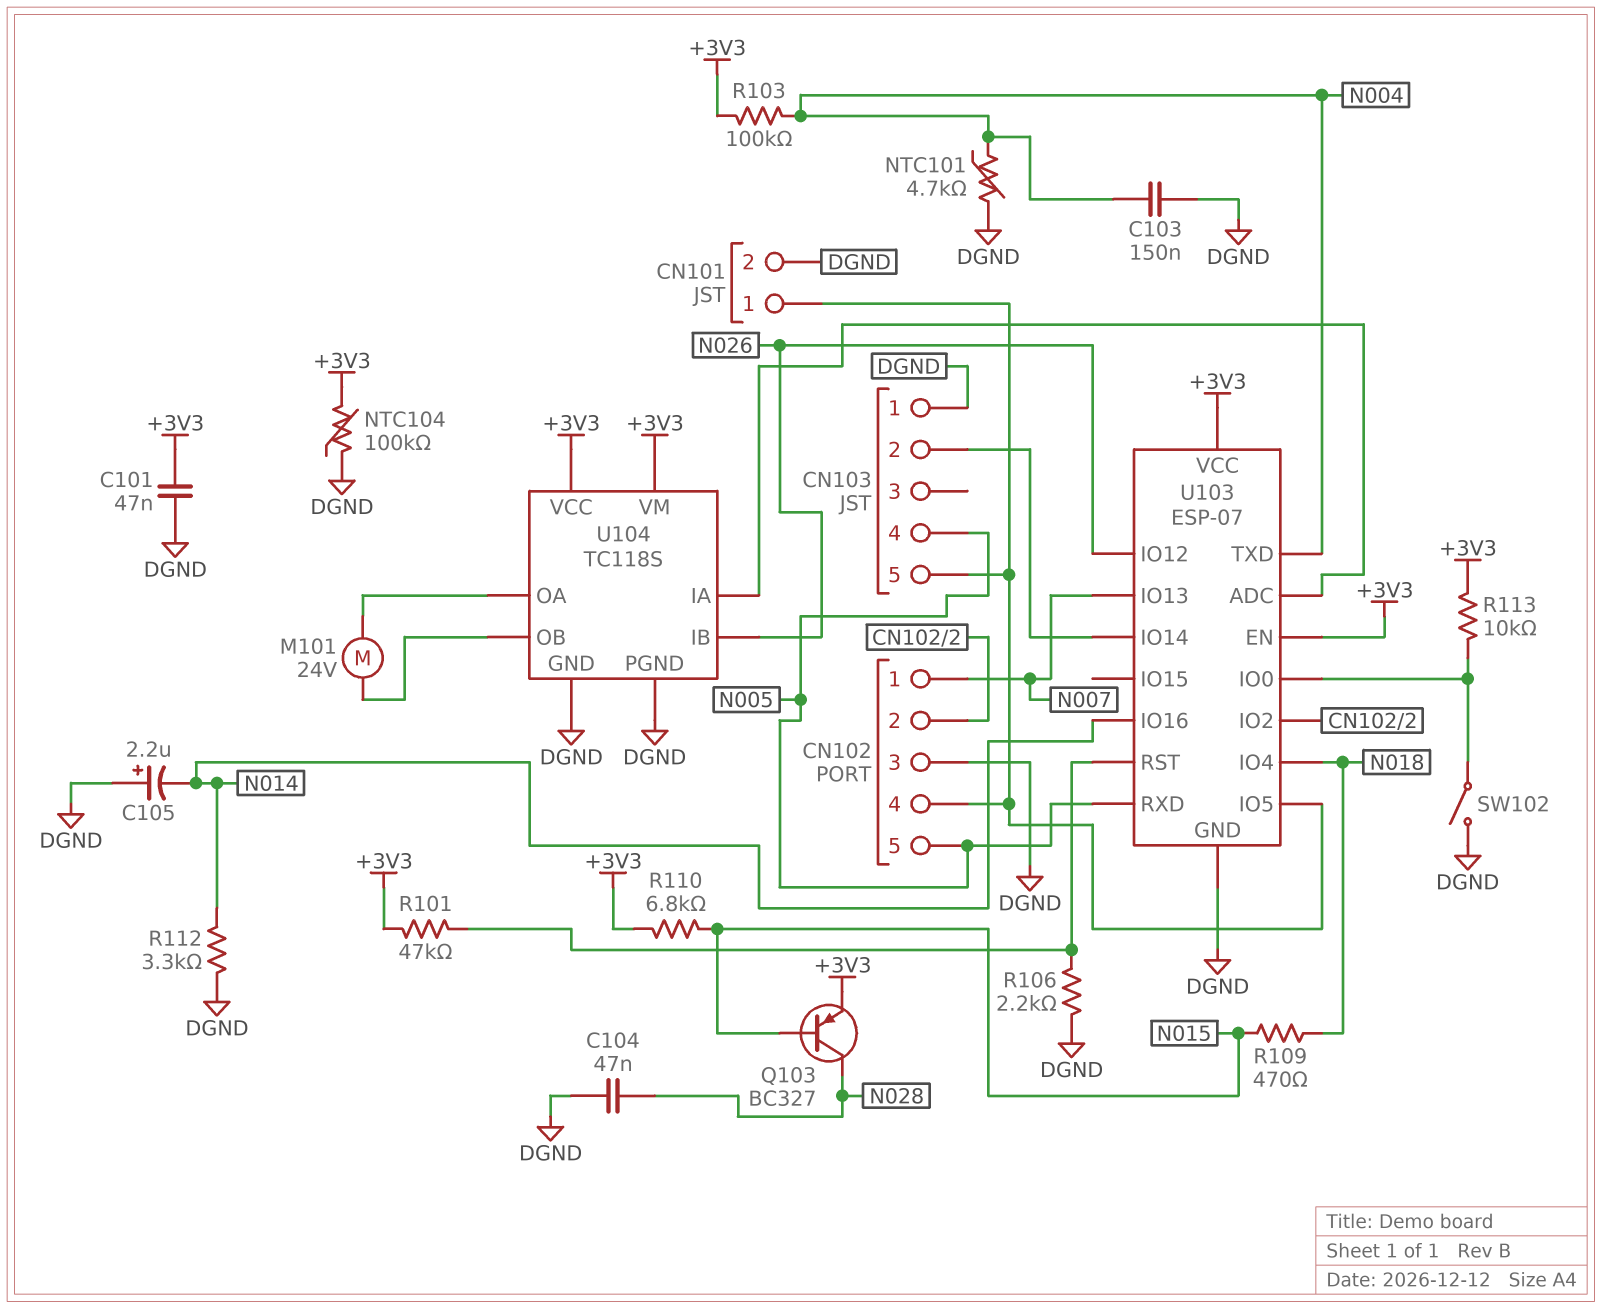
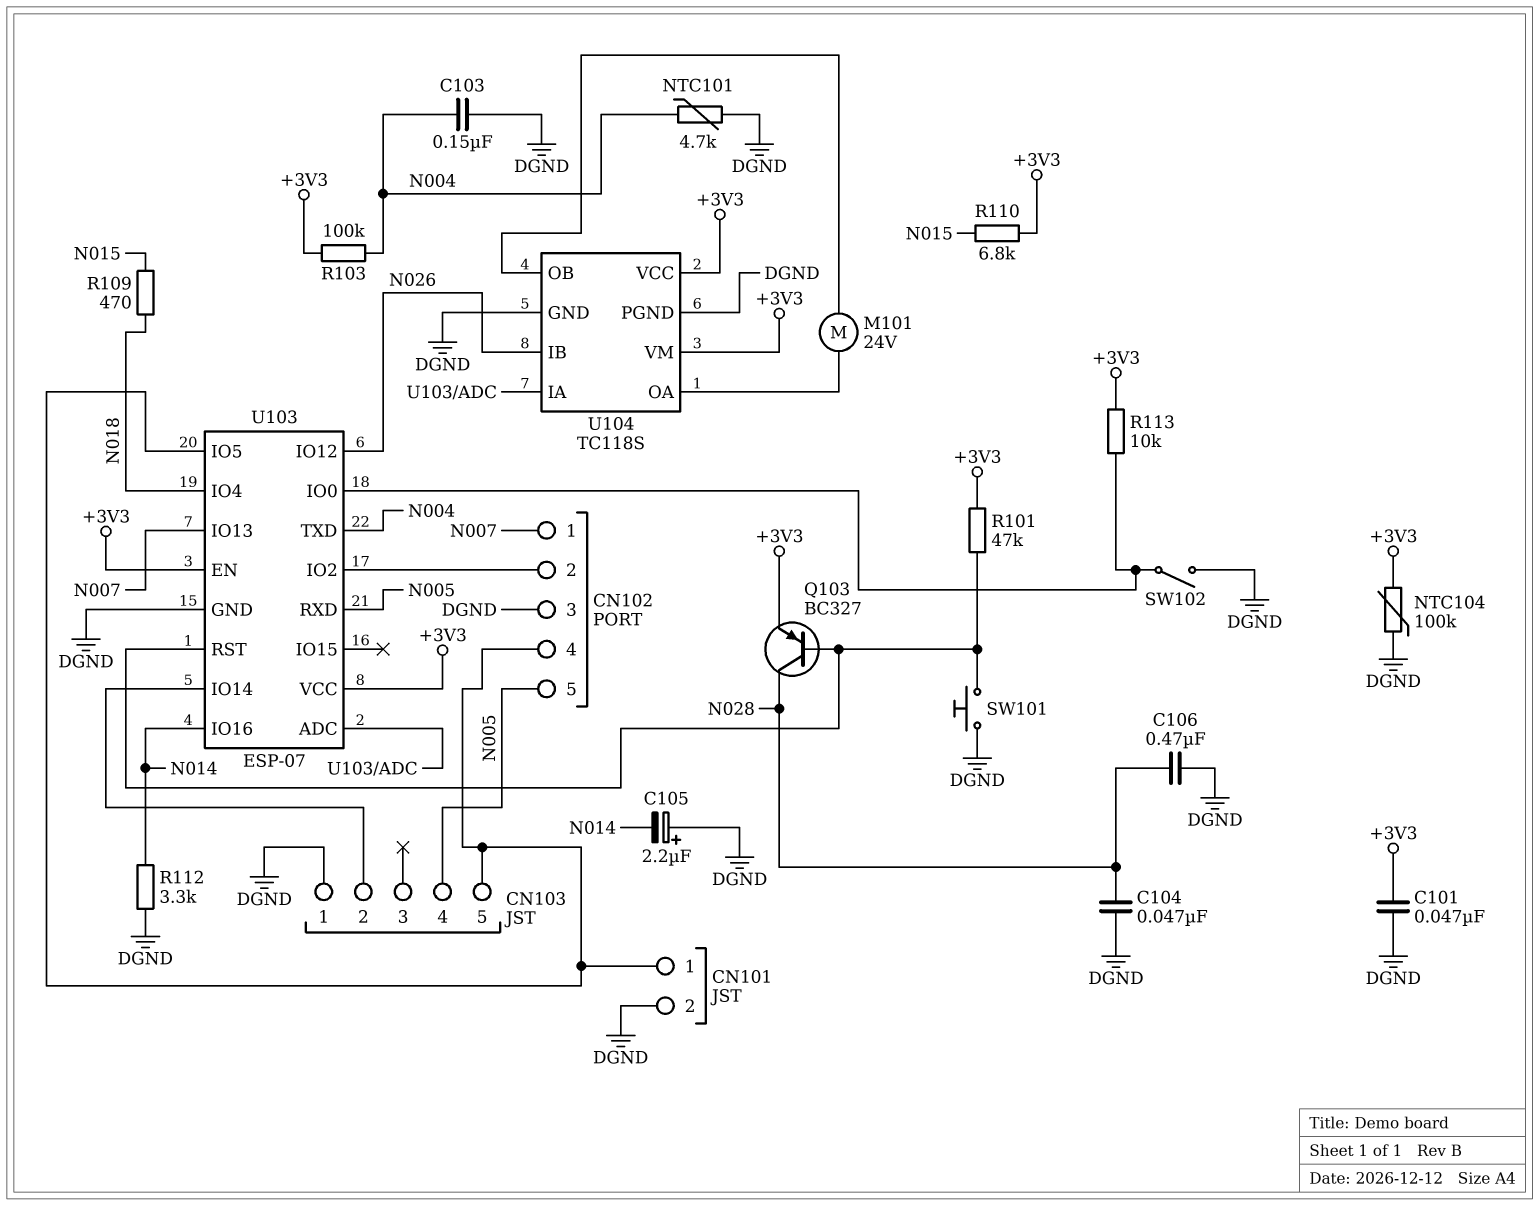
C106: none -> 470nF (DGND, N028)
Q103: PNP BC327 (B N015, C N028, E +3V3) -> PNP BC327 (B U103/RST, C N028, E +3V3)
R106: 2.2k (DGND, U103/RST) -> none
SW101: none -> button (DGND, U103/RST)

